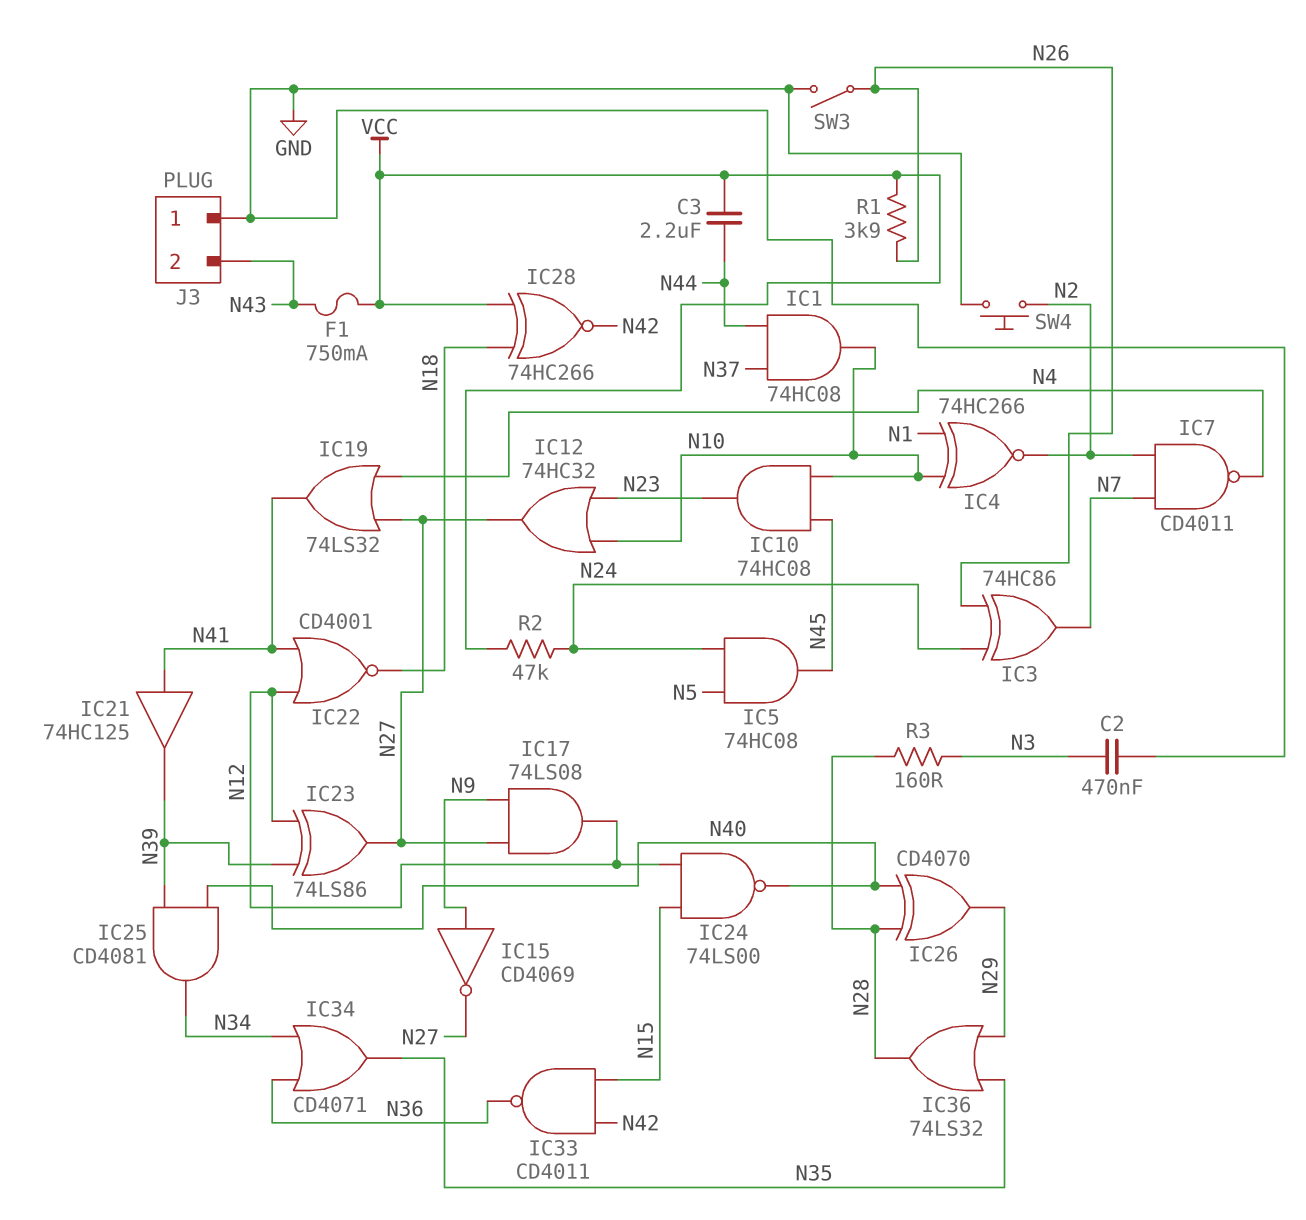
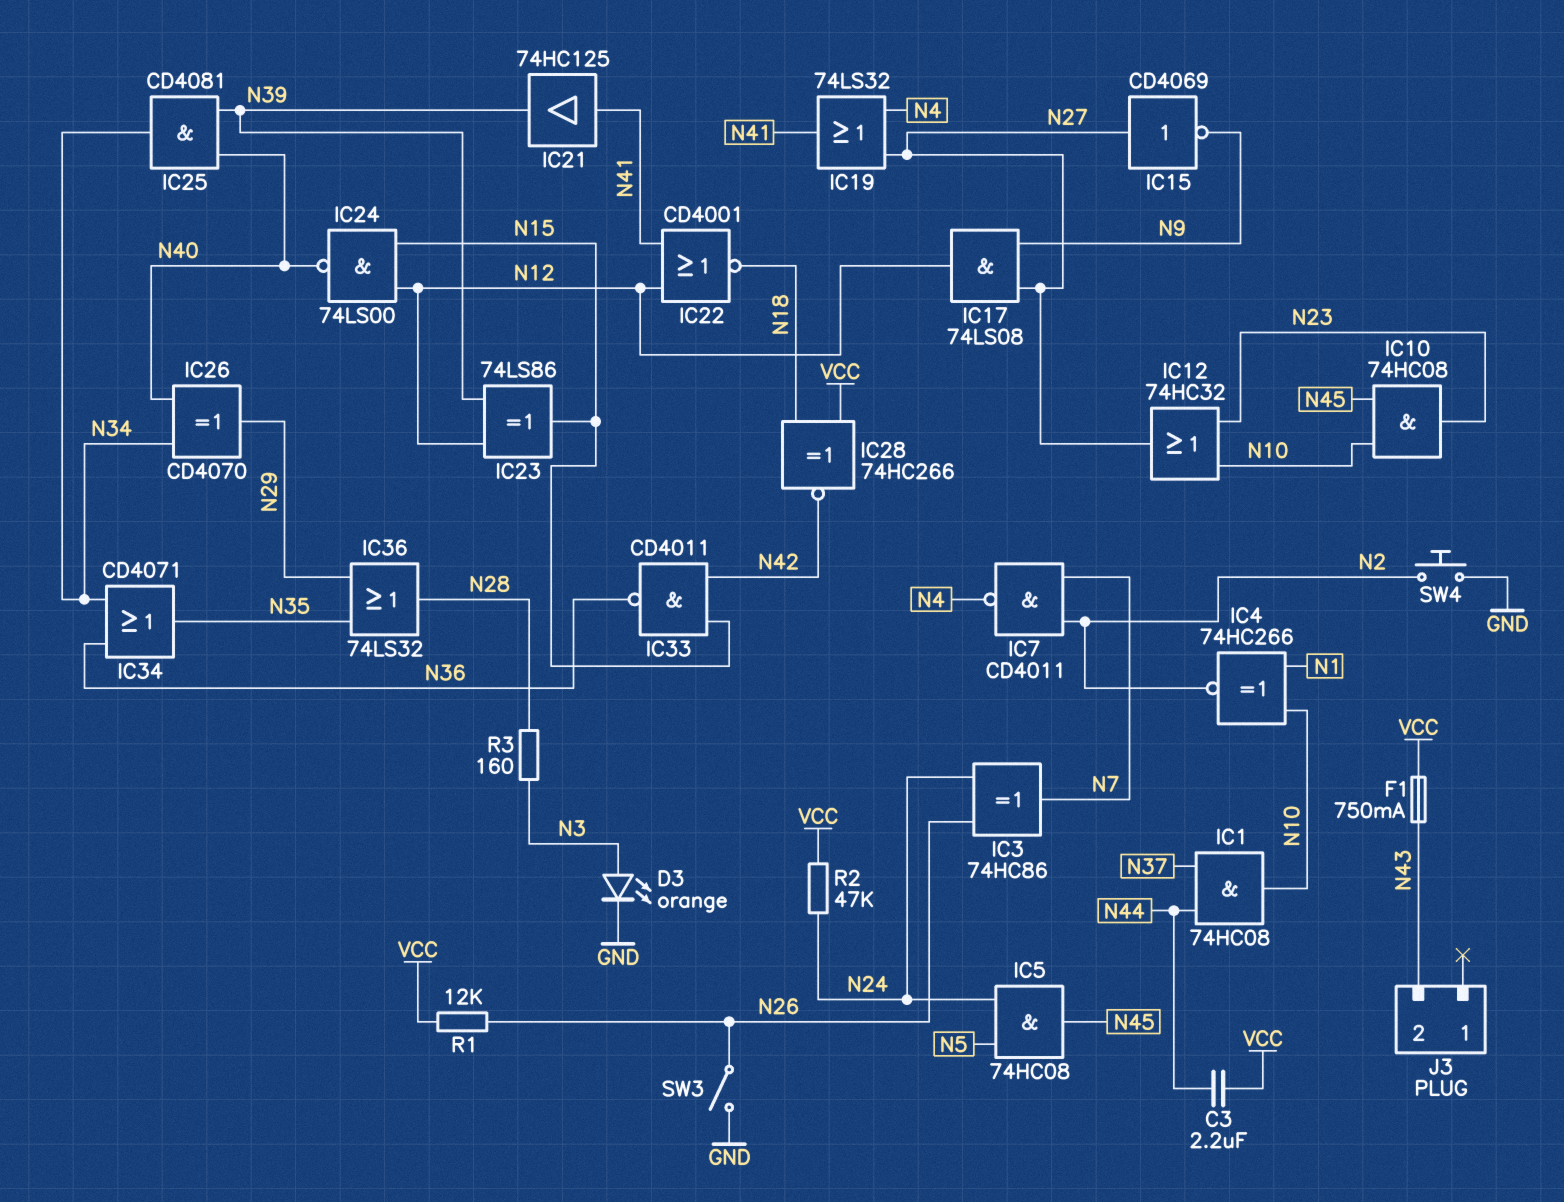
C2: 470nF (GND, N3) -> none
D3: none -> LED orange (A N3, K GND)
IC15: NOT CD4069 (in N9, out N27) -> NOT CD4069 (in N27, out N9)
IC23: XOR 74LS86 (in N12, in N39, out N27) -> XOR 74LS86 (in N12, in N39, out N15)
IC26: XOR CD4070 (in N28, in N40, out N29) -> XOR CD4070 (in N34, in N40, out N29)
J3 pin 1: GND -> none
R1: 3.9k (N26, VCC) -> 12k (N26, VCC)

